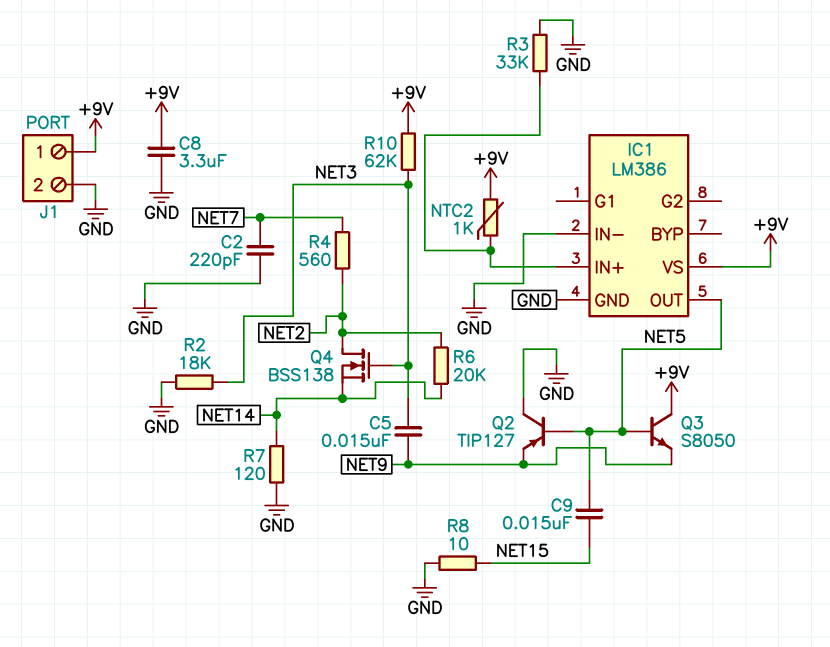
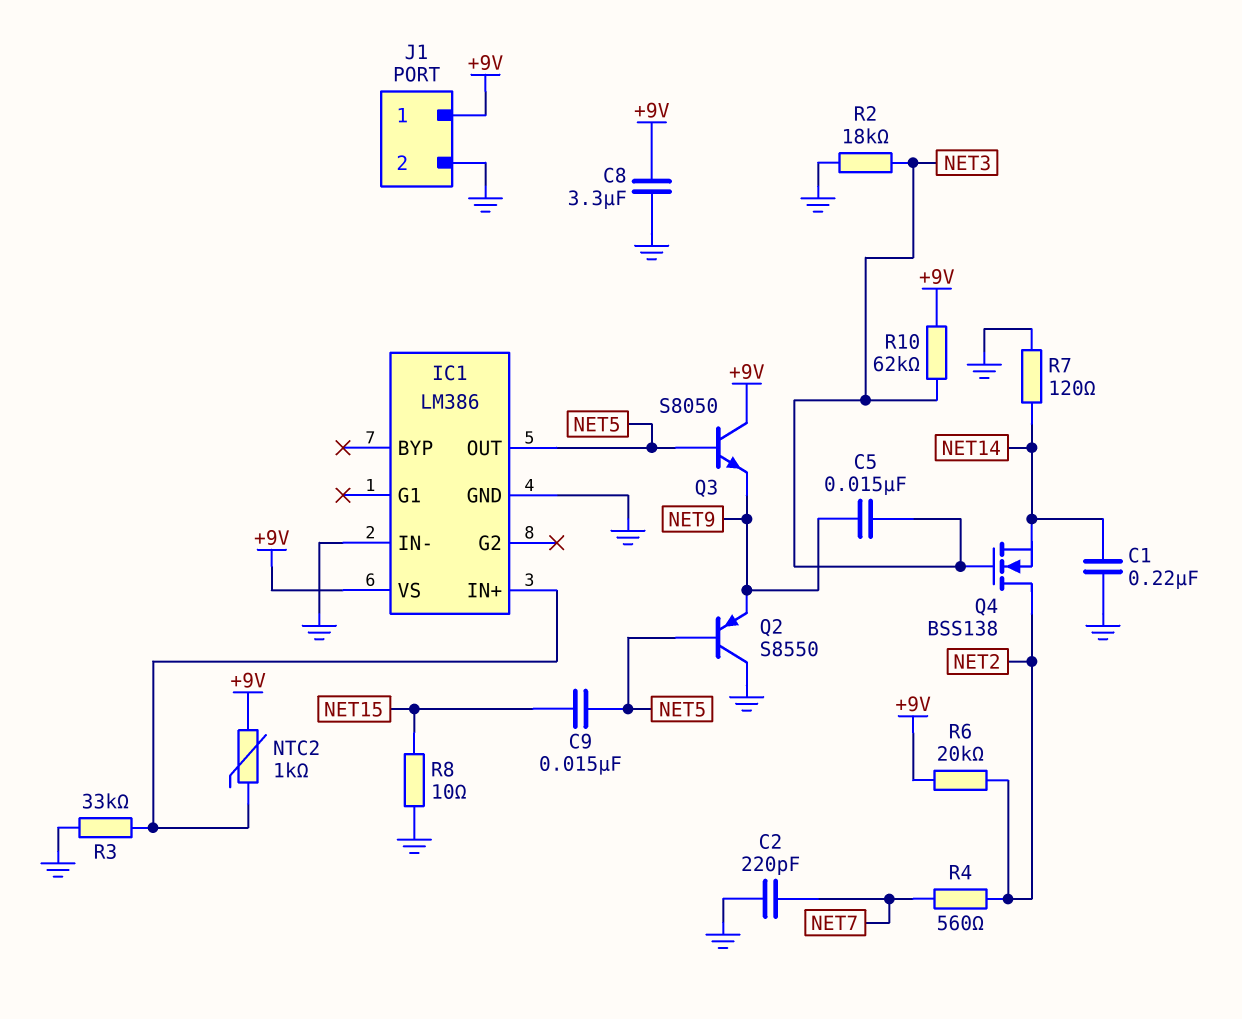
C1: none -> 220nF (GND, NET14)
Q2: PNP TIP127 (B NET5, C GND, E NET9) -> PNP S8550 (B NET5, C GND, E NET9)
R6: 20k (NET2, NET14) -> 20k (+9V, NET2)

